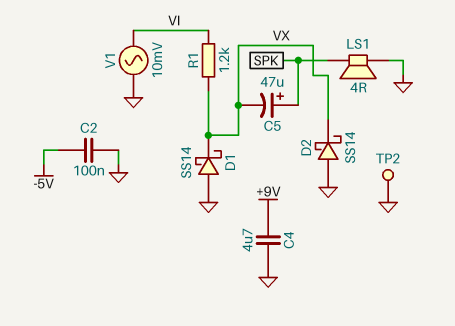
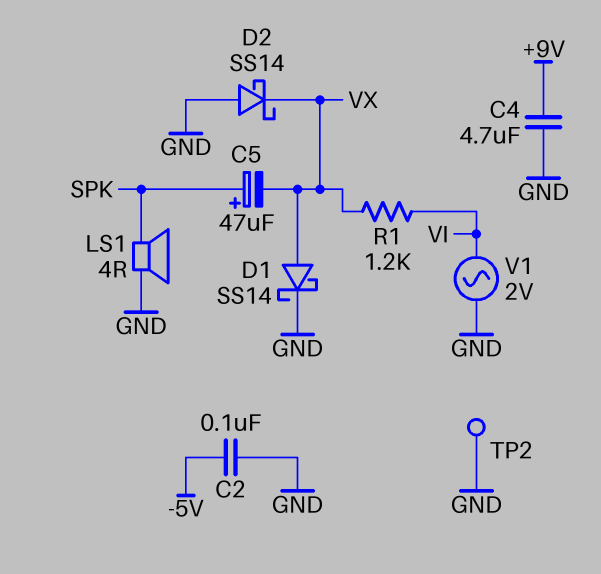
D1: schottky SS14 (A GND, K VX) -> schottky SS14 (A VX, K GND)
V1: AC 10mV (GND, VI) -> AC 2V (GND, VI)

